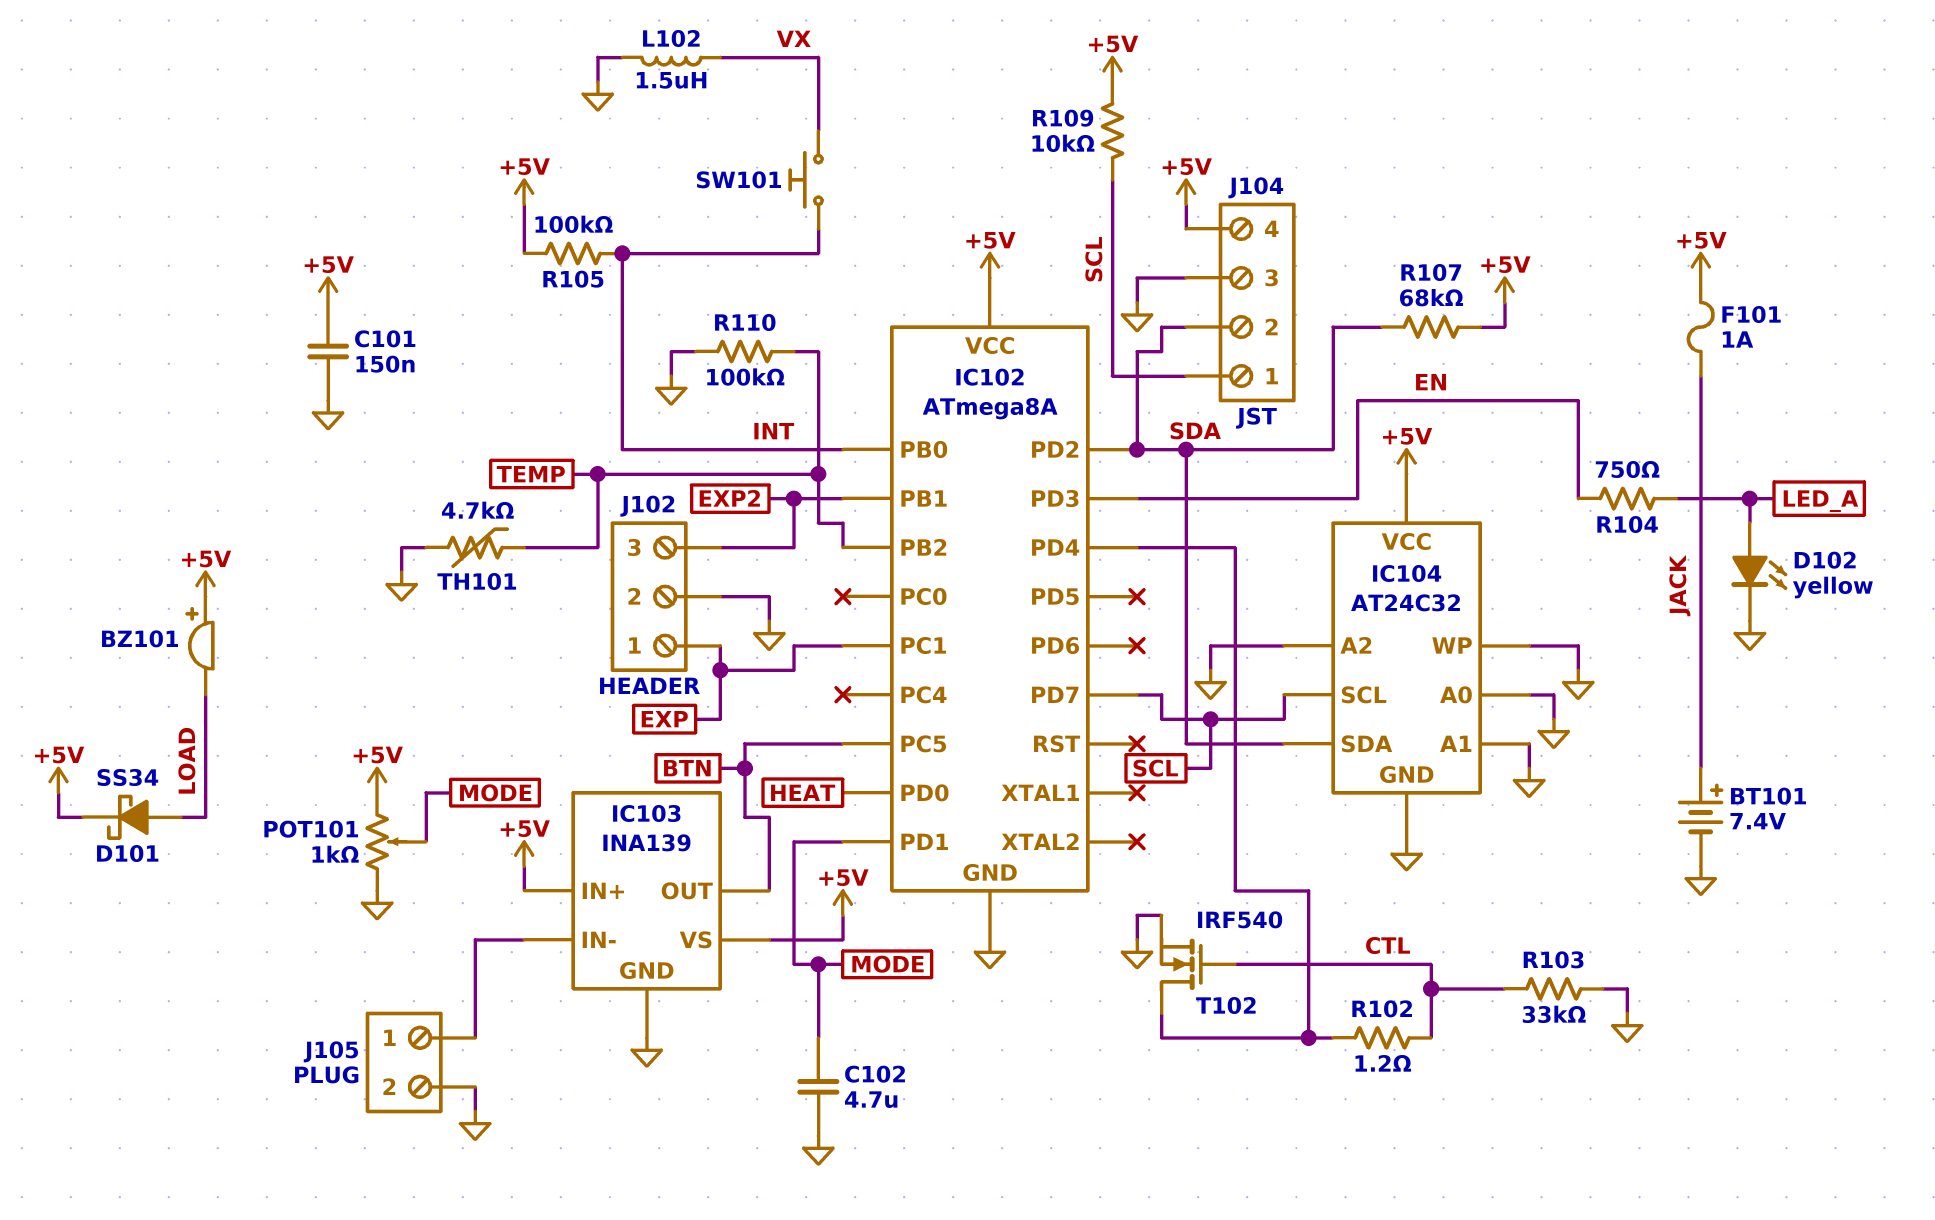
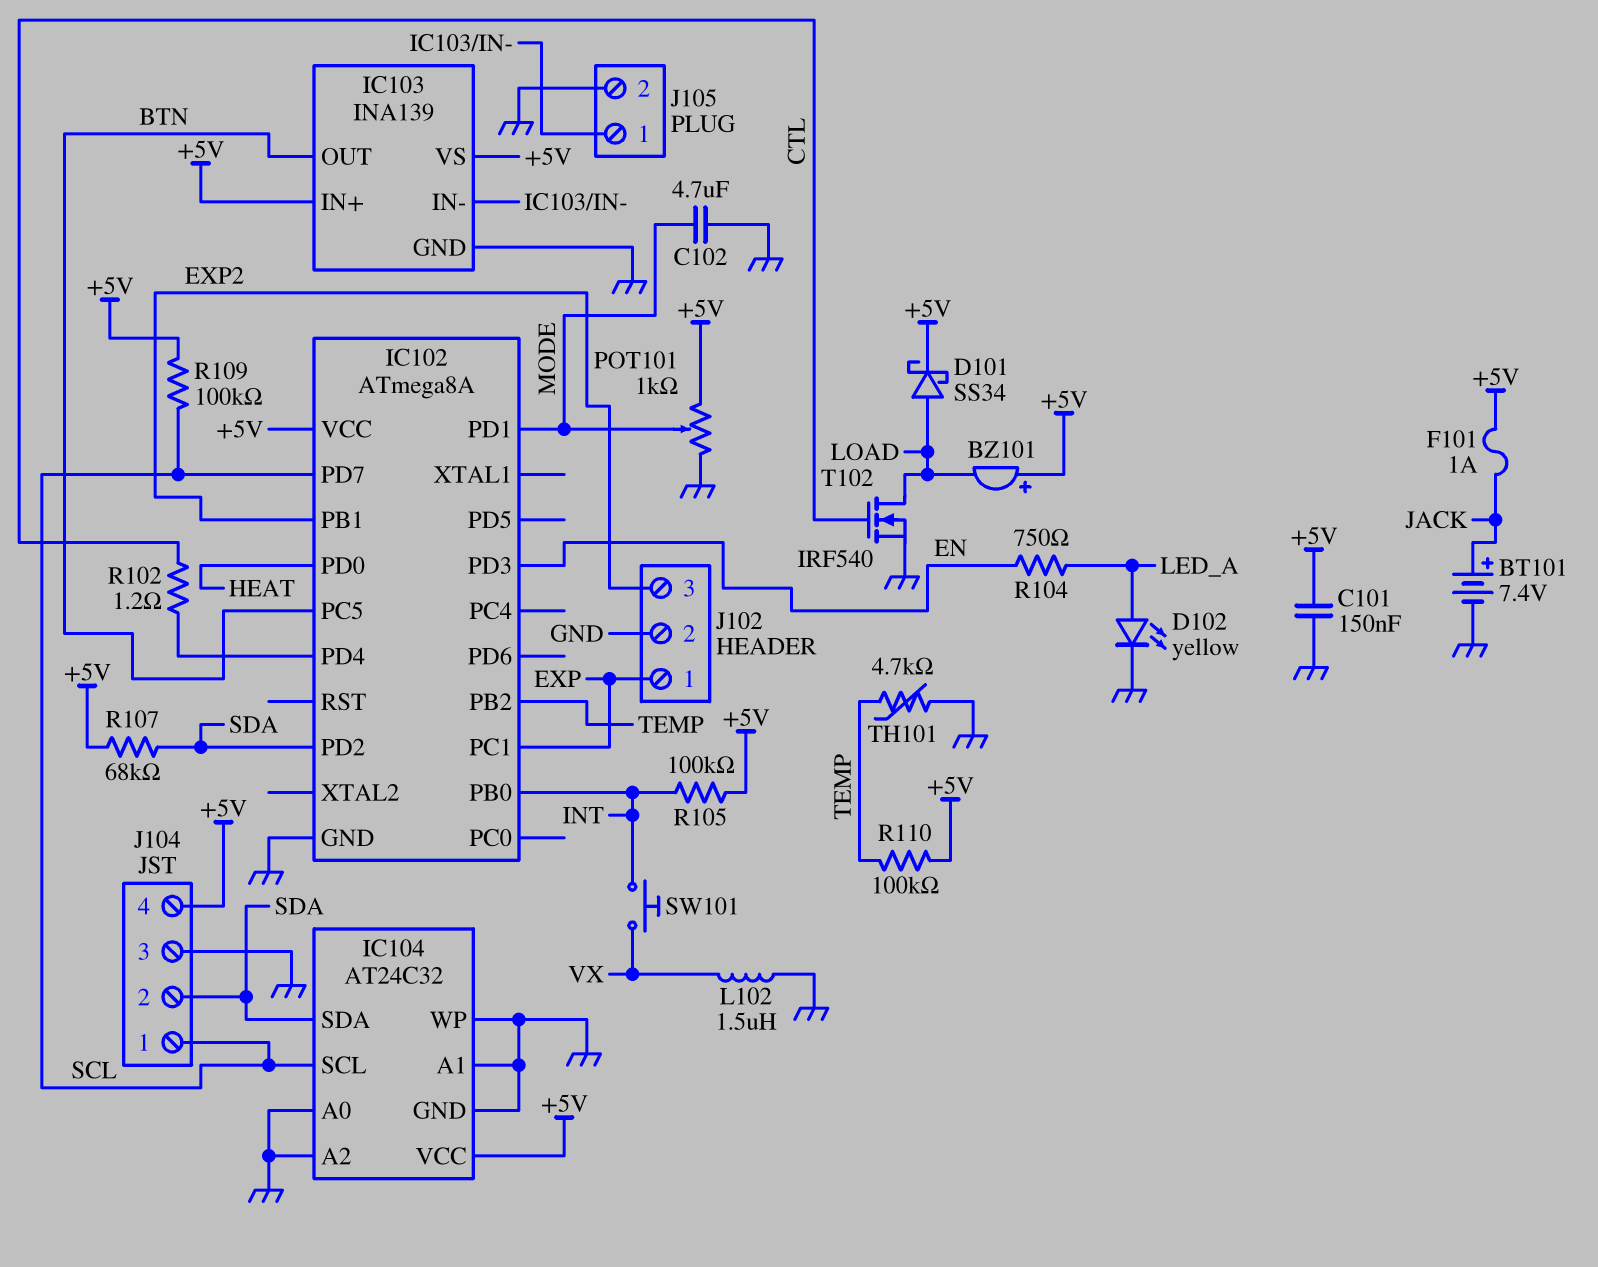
R103: 33k (CTL, GND) -> none
R109: 10k (+5V, SCL) -> 100k (+5V, SCL)
R110: 100k (GND, TEMP) -> 100k (+5V, TEMP)
T102: NMOS IRF540 (G CTL, D IC102/PD4, S GND) -> NMOS IRF540 (G CTL, D LOAD, S GND)

